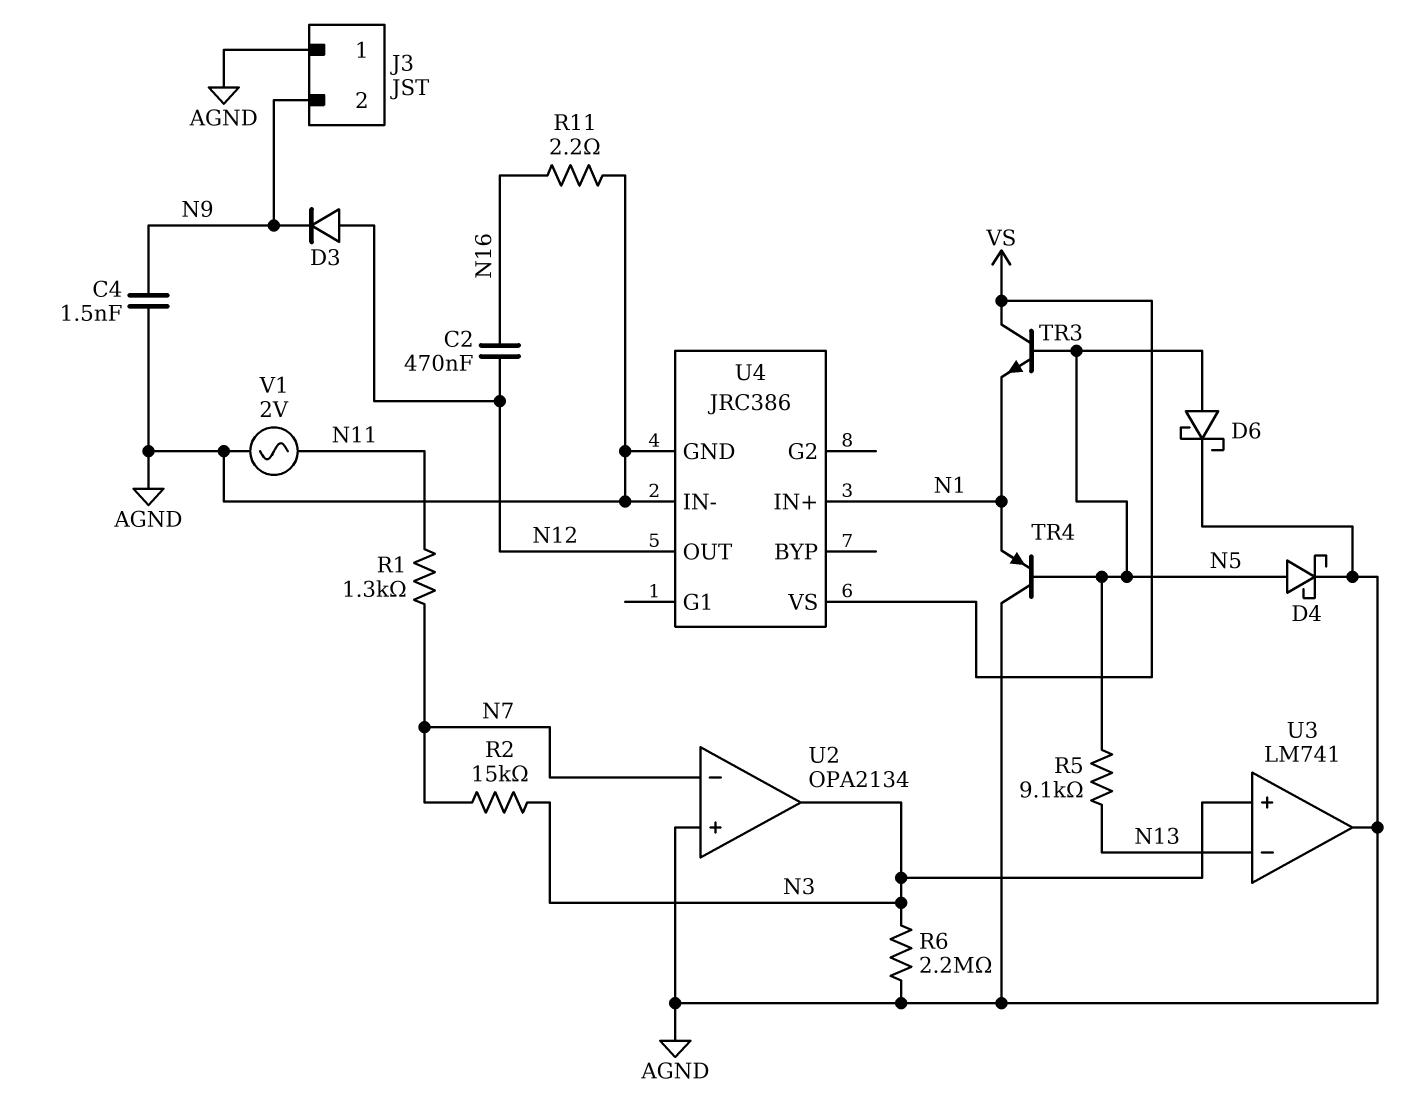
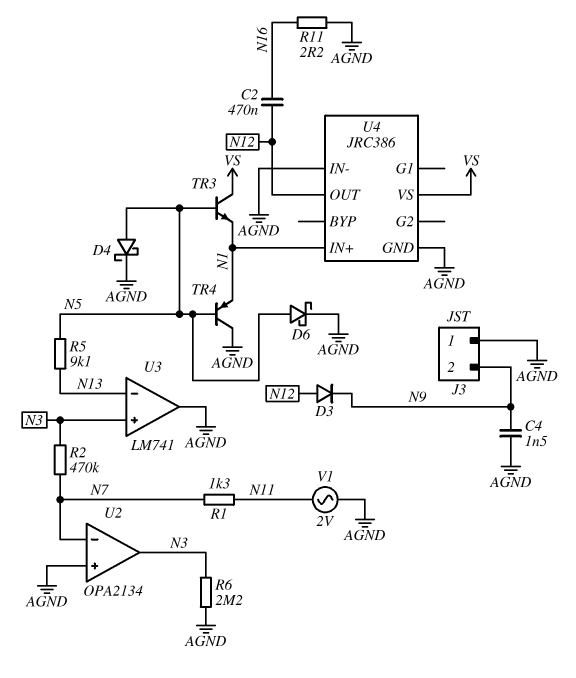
R2: 15k (N3, N7) -> 470k (N3, N7)

